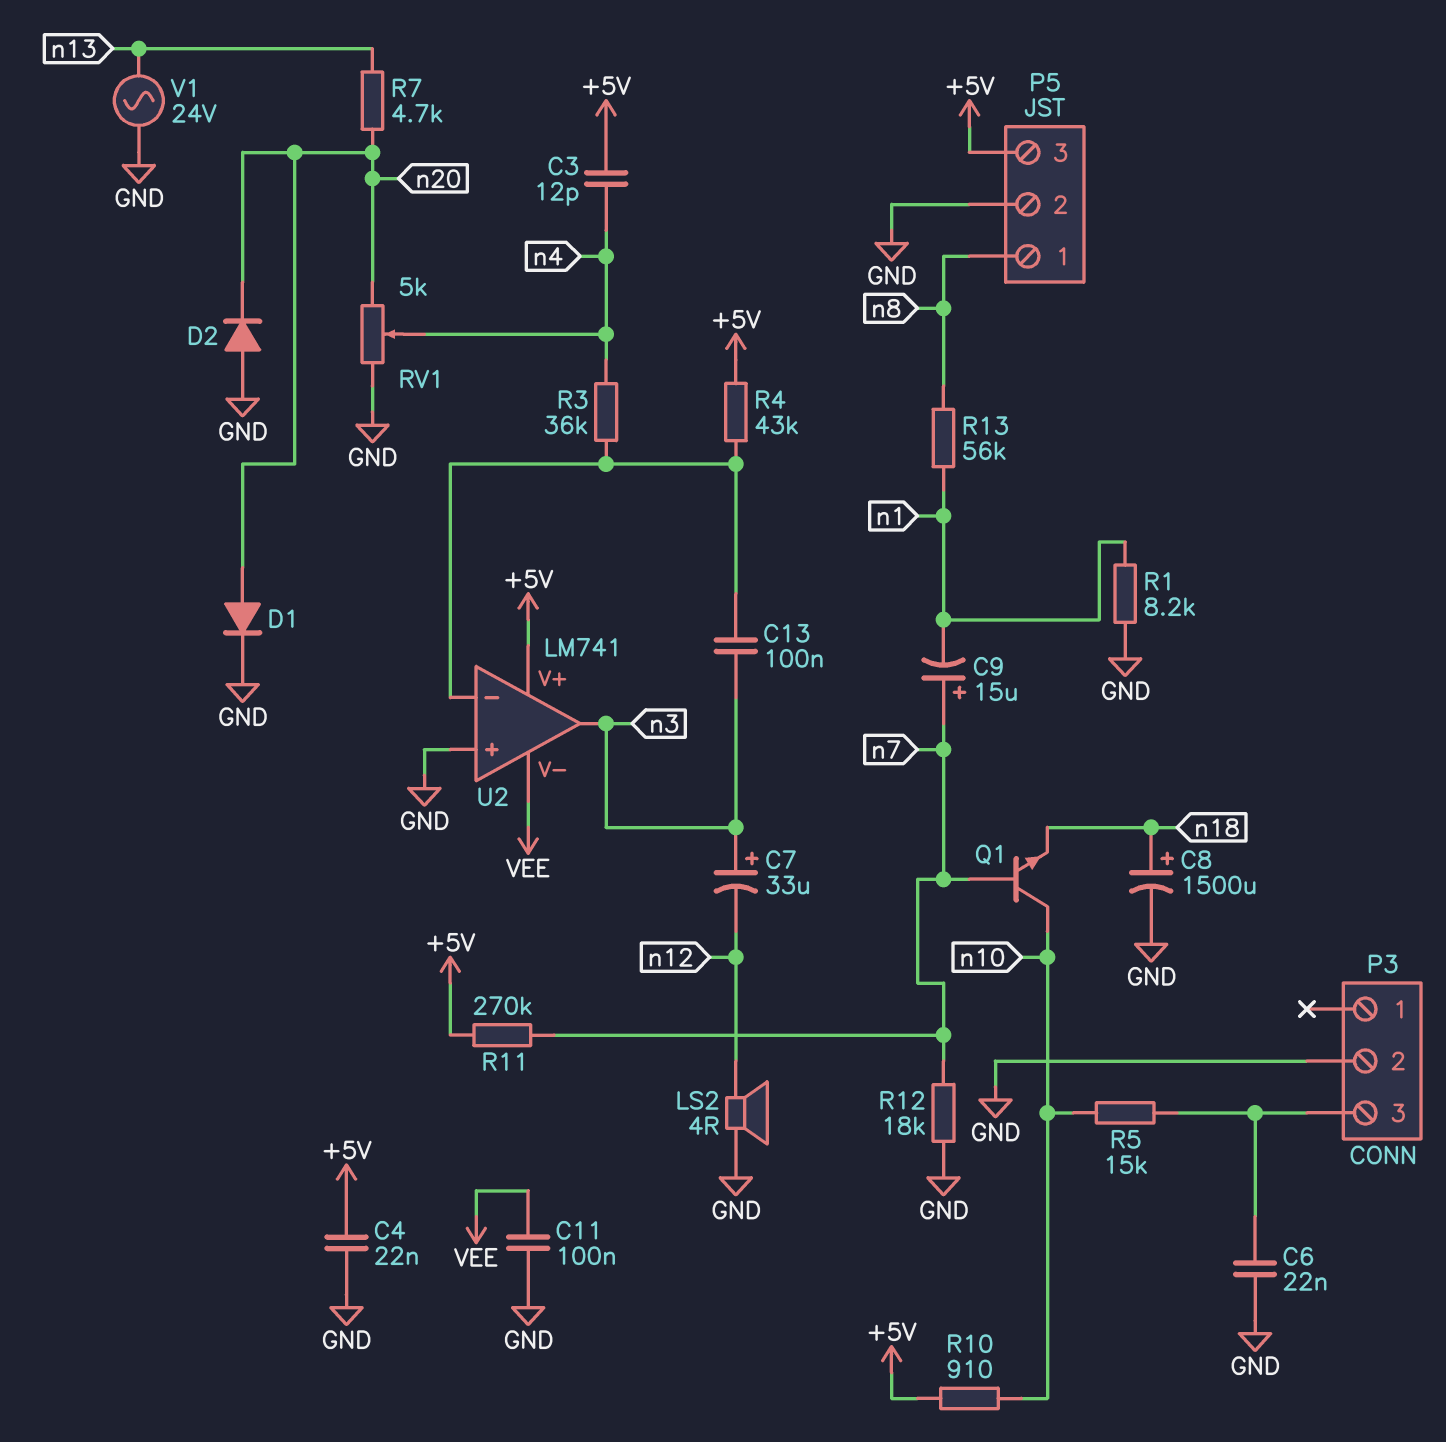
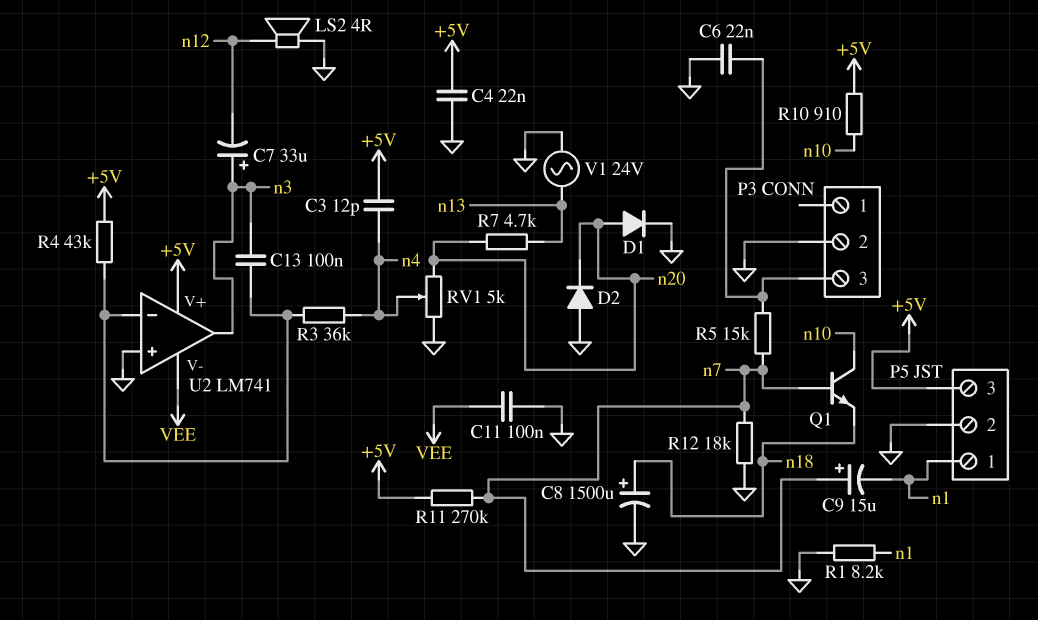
P5 pin 1: n8 -> n1
R5: 15k (P3/3, n10) -> 15k (P3/3, n7)
R13: 56k (n1, n8) -> none

